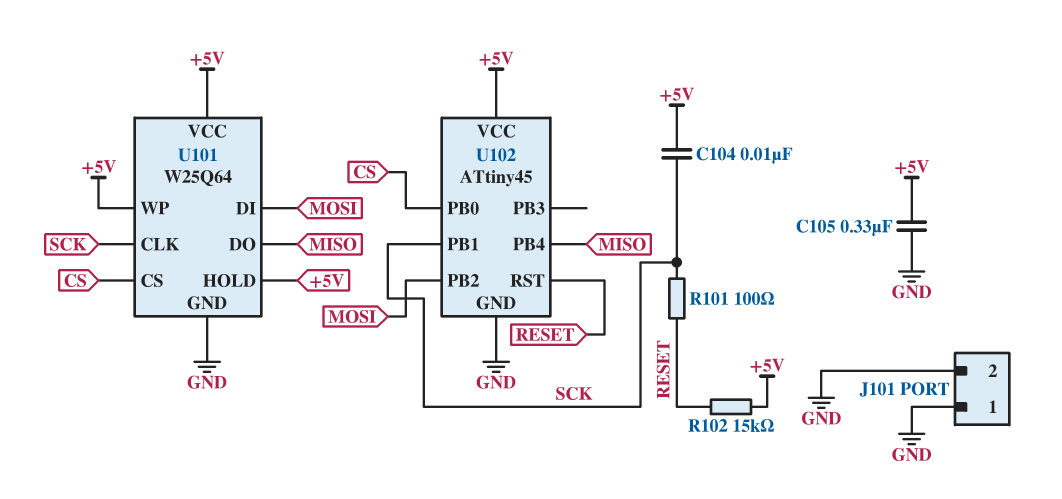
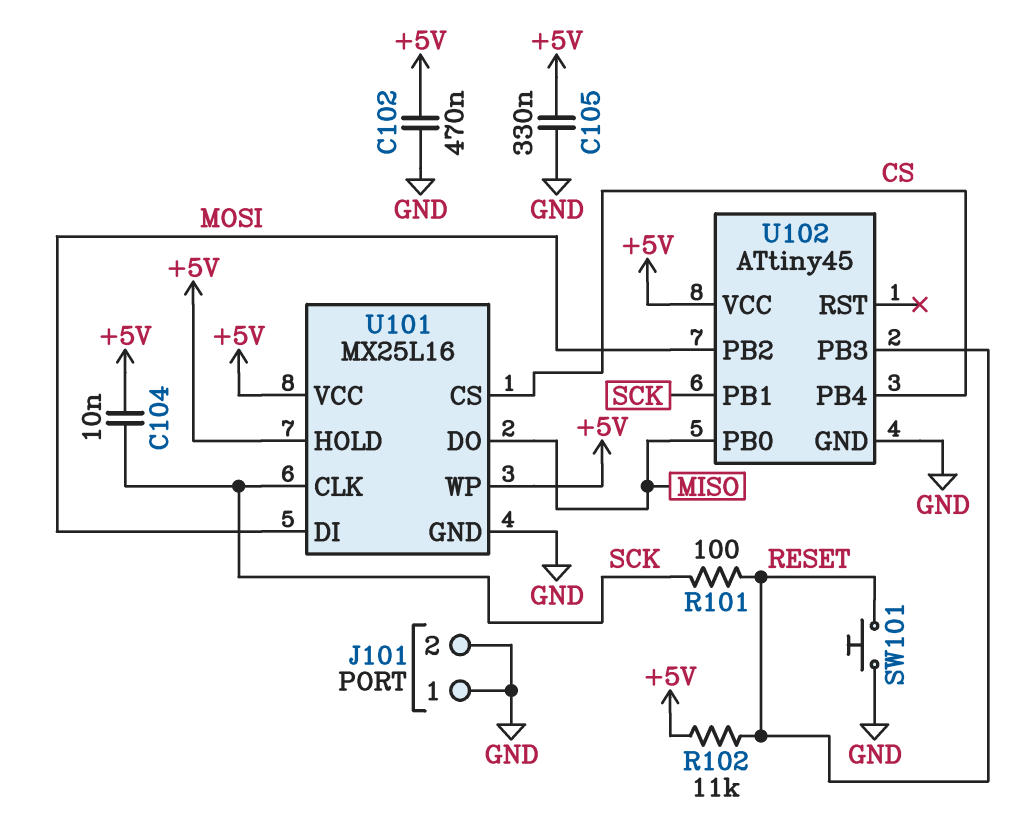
C102: none -> 470nF (+5V, GND)
R102: 15k (+5V, RESET) -> 11k (+5V, RESET)
SW101: none -> button (GND, RESET)
U101: W25Q64 -> MX25L16
U102 pin PB0: CS -> MISO
U102 pin PB3: none -> RESET
U102 pin PB4: MISO -> CS
U102 pin RST: RESET -> none

